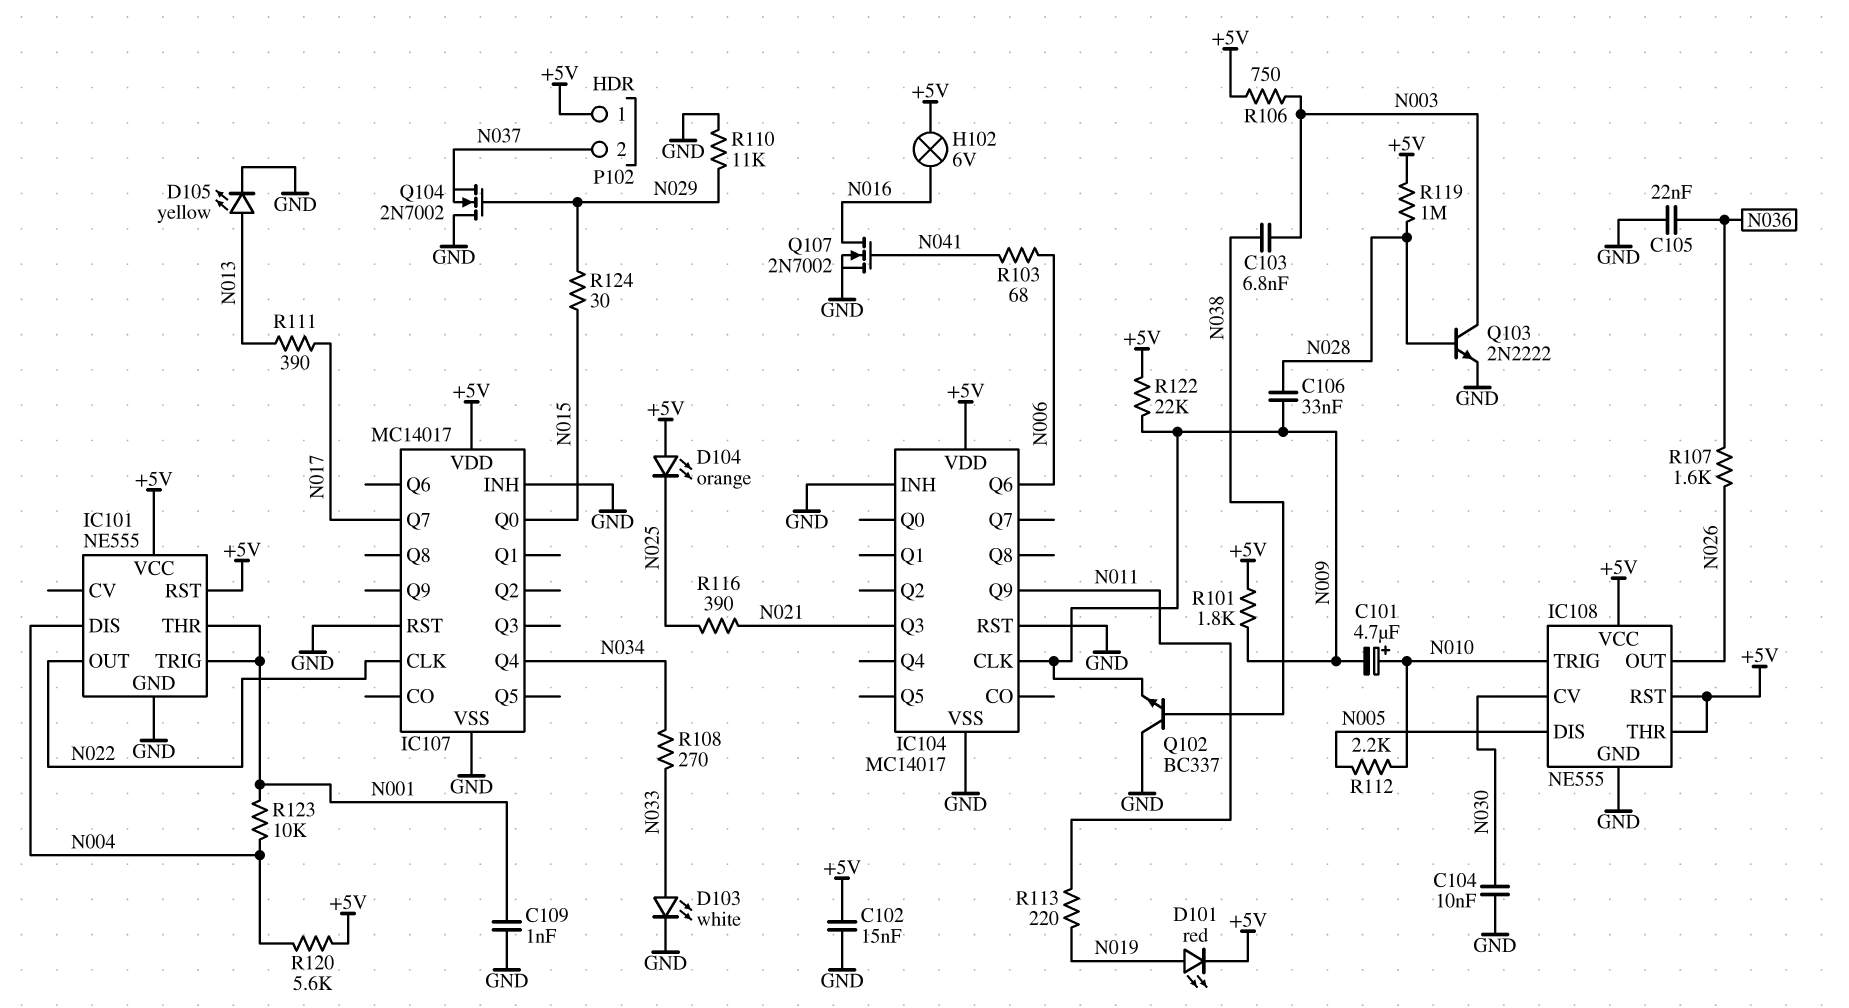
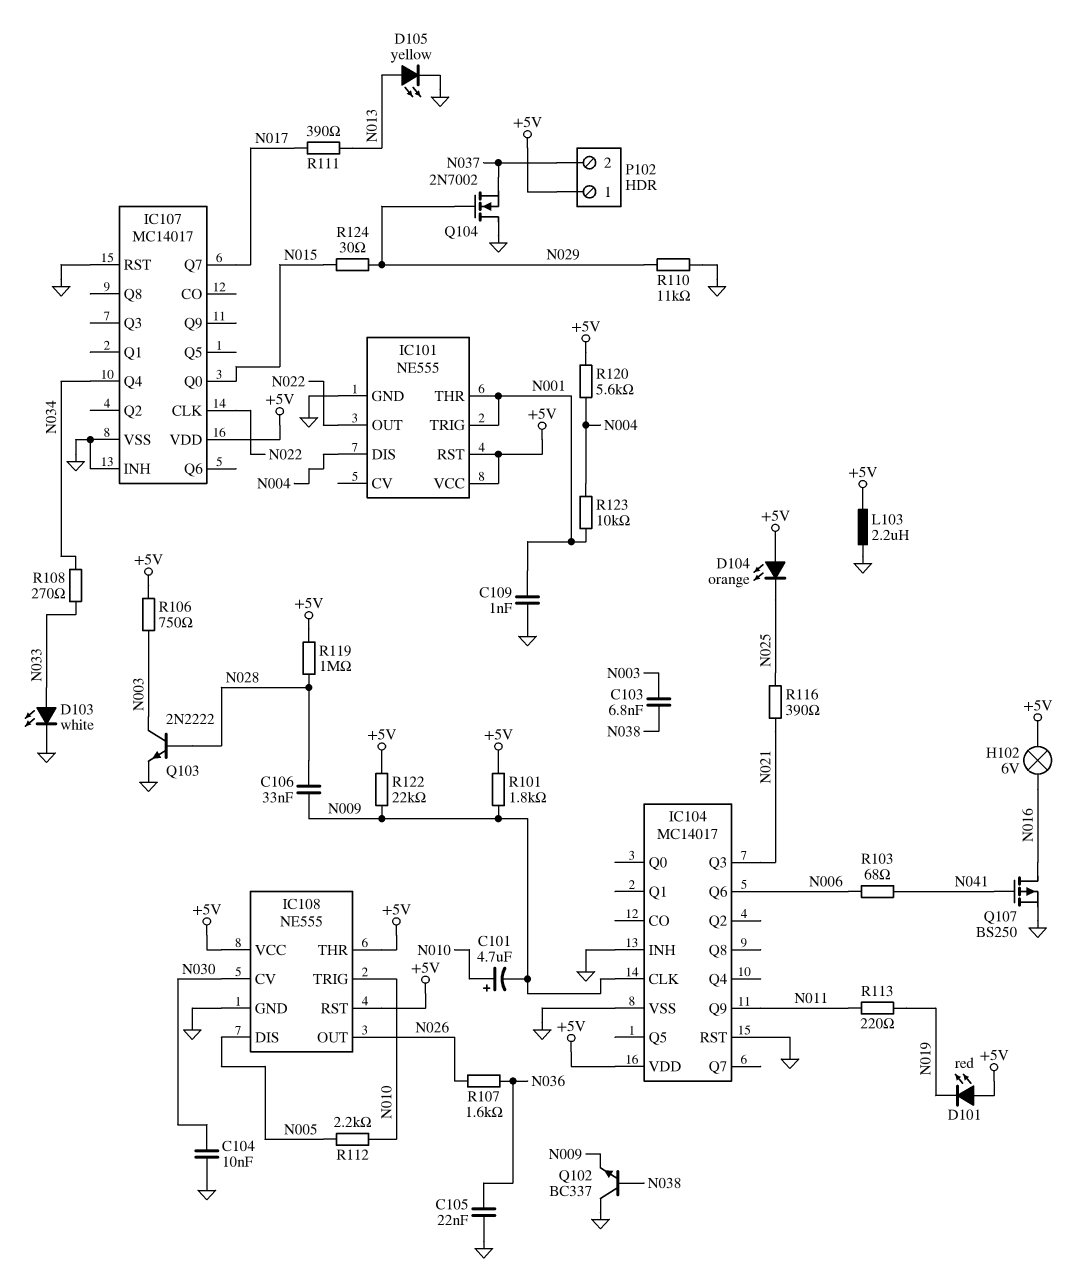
C102: 15nF (+5V, GND) -> none
D101: LED red (A N019, K +5V) -> LED red (A +5V, K N019)
L103: none -> 2.2uH (+5V, GND)
Q107: NMOS 2N7002 (G N041, D N016, S GND) -> PMOS BS250 (G N041, D N016, S GND)

